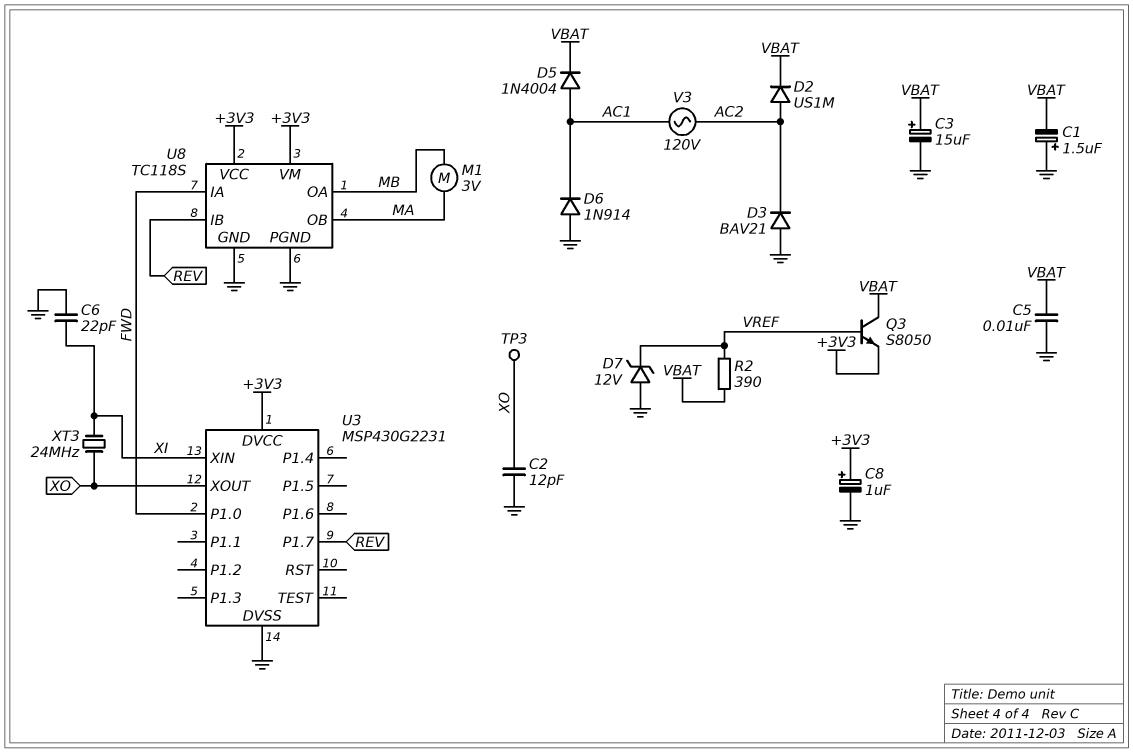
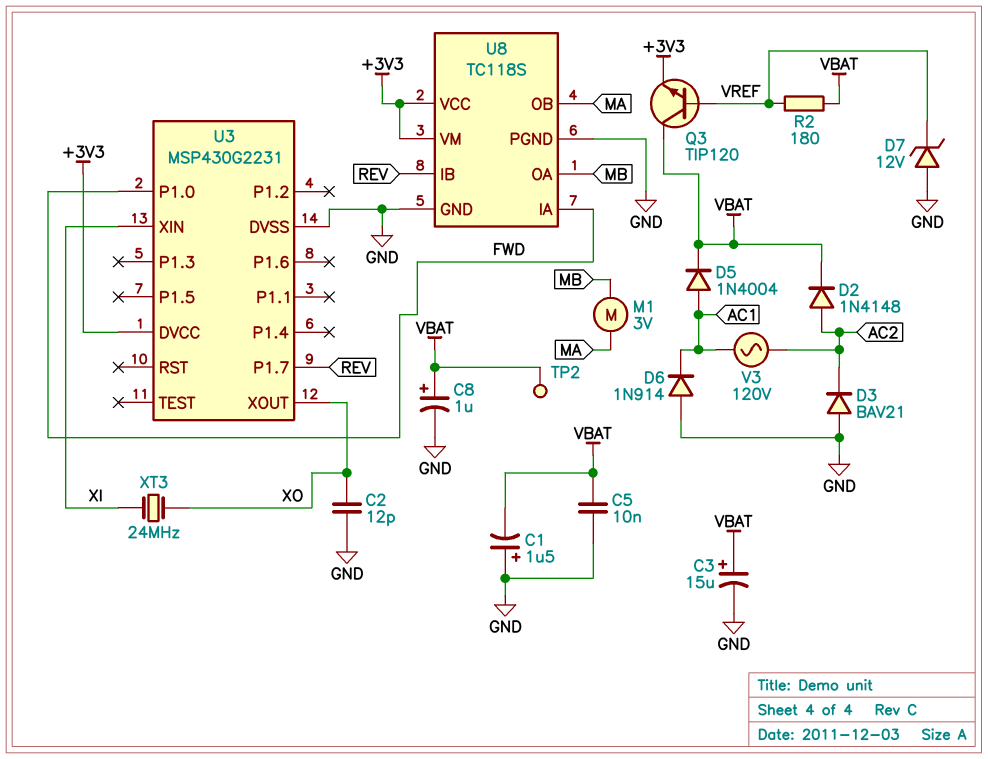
C6: 22pF (GND, XI) -> none
C8: 1uF (plus +3V3, minus GND) -> 1uF (plus VBAT, minus GND)
D2: diode US1M (A AC2, K VBAT) -> diode 1N4148 (A AC2, K VBAT)
Q3: NPN S8050 (B VREF, C VBAT, E +3V3) -> NPN TIP120 (B VREF, C VBAT, E +3V3)
R2: 390 (VBAT, VREF) -> 180 (VBAT, VREF)
TP2: none -> test point (VBAT)
TP3: test point (XO) -> none

